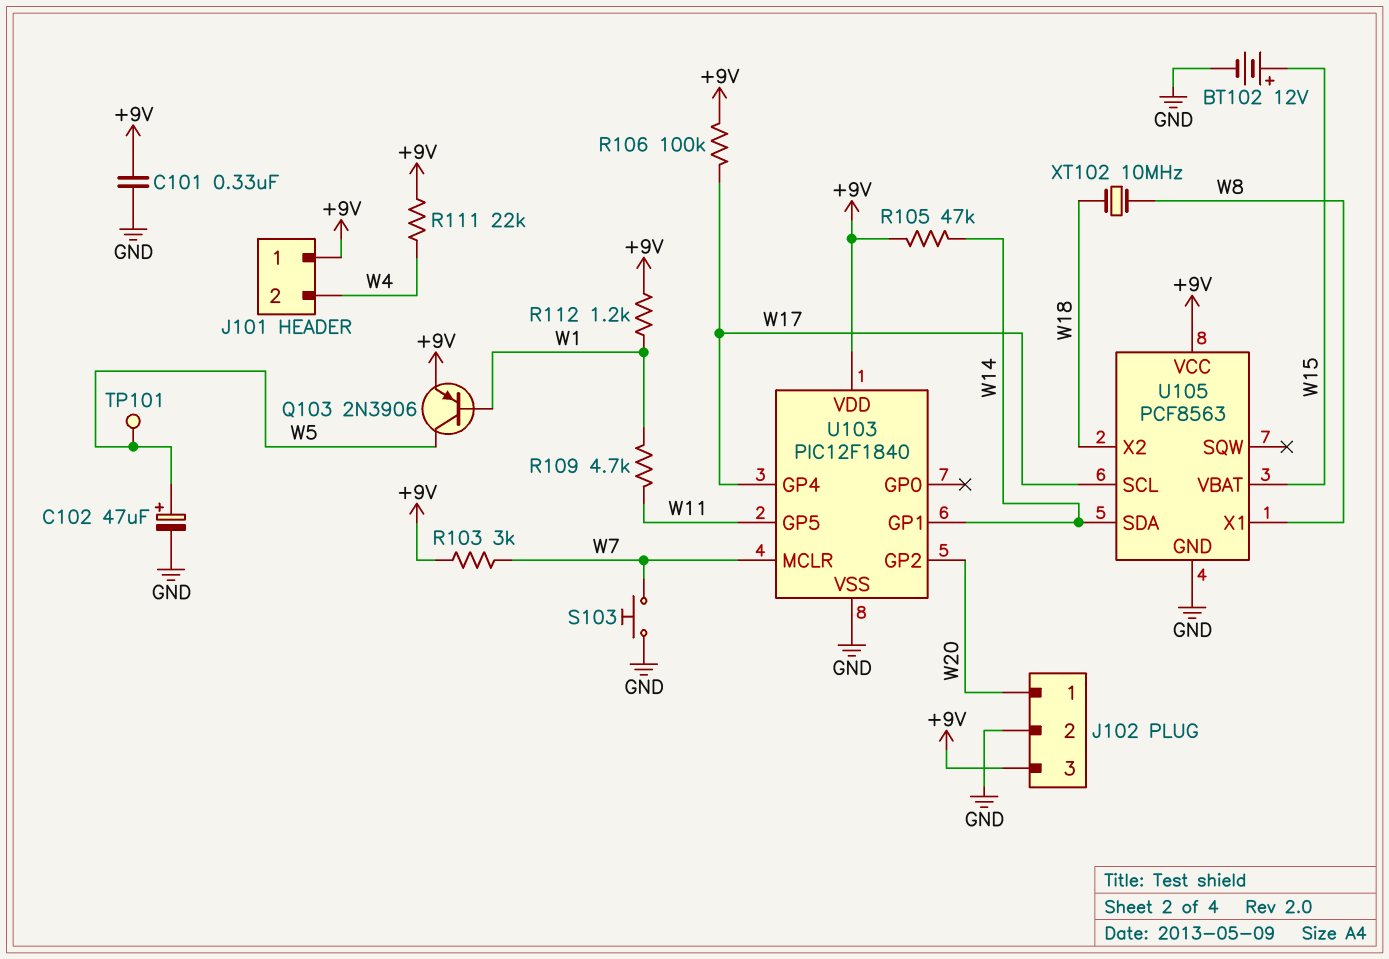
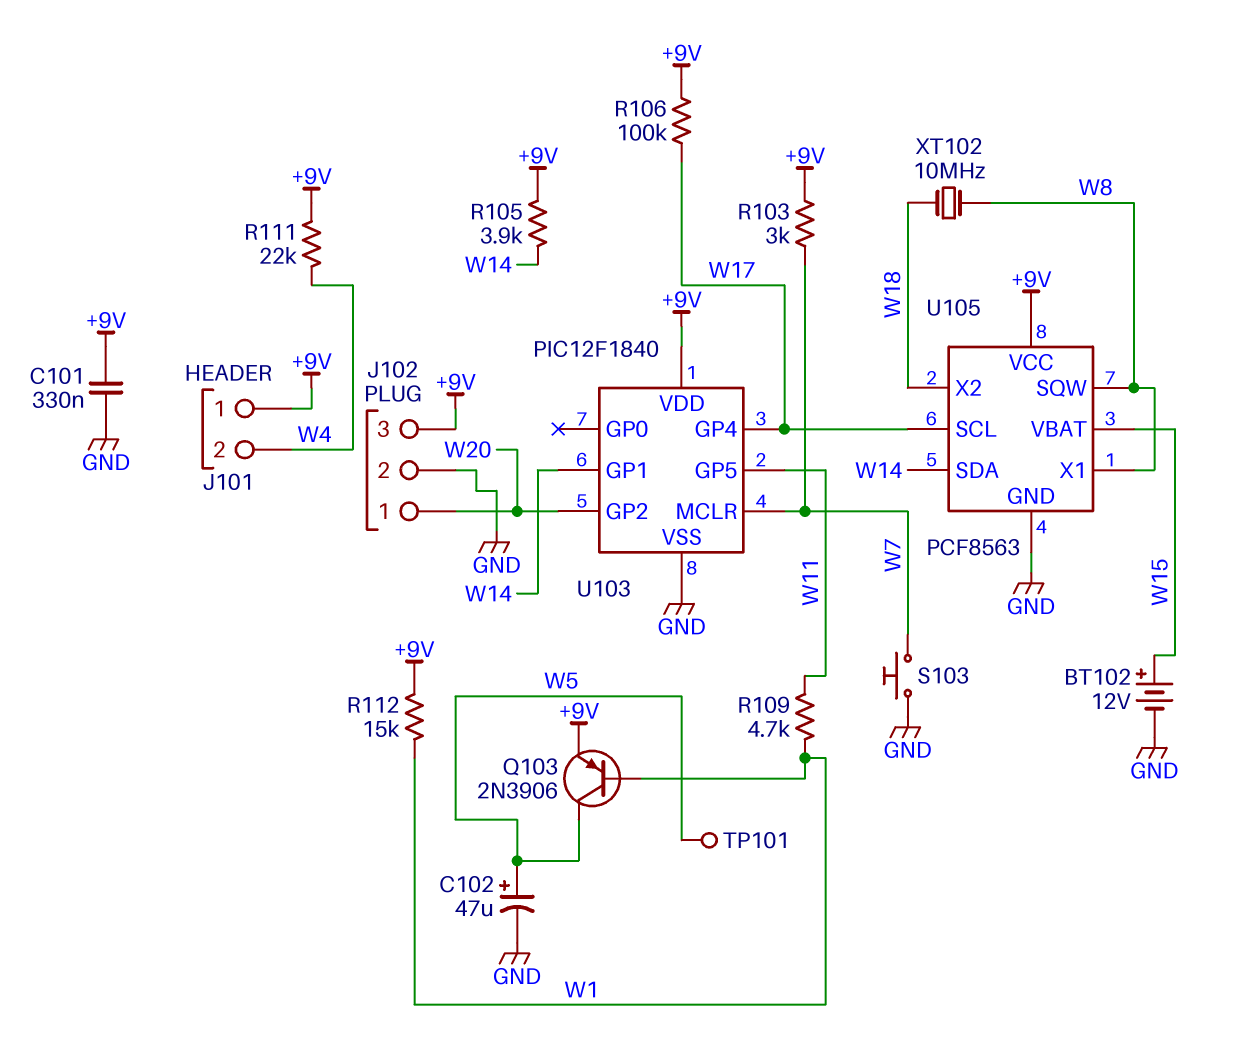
R105: 47k (+9V, W14) -> 3.9k (+9V, W14)
R112: 1.2k (+9V, W1) -> 15k (+9V, W1)
U105 pin SQW: none -> W8

